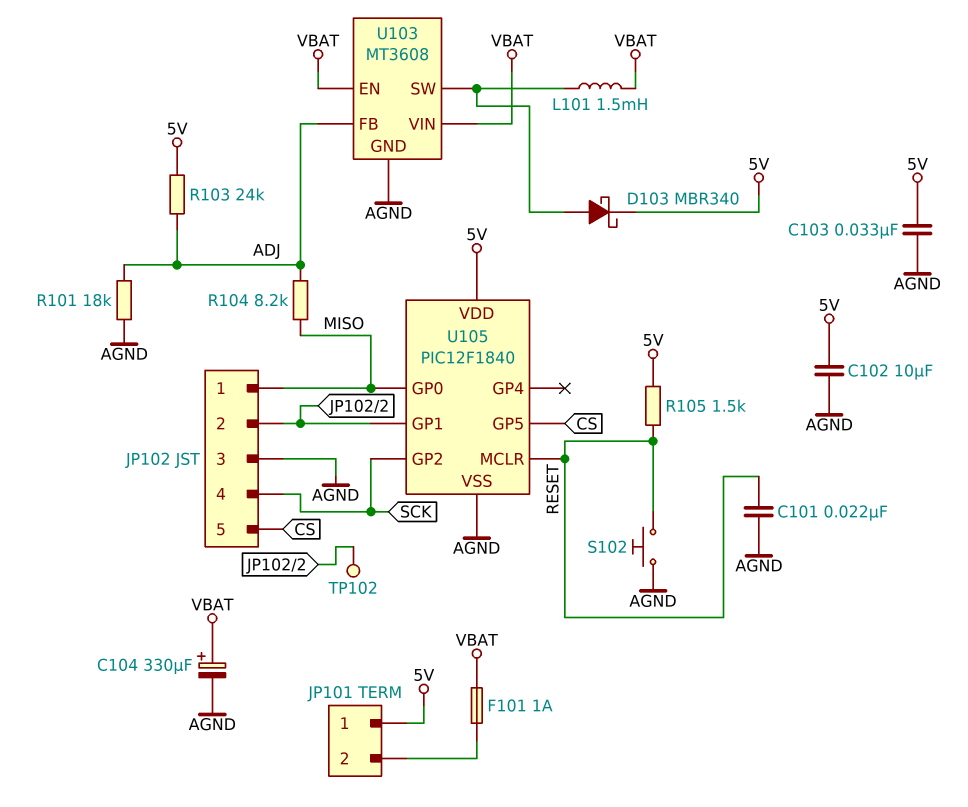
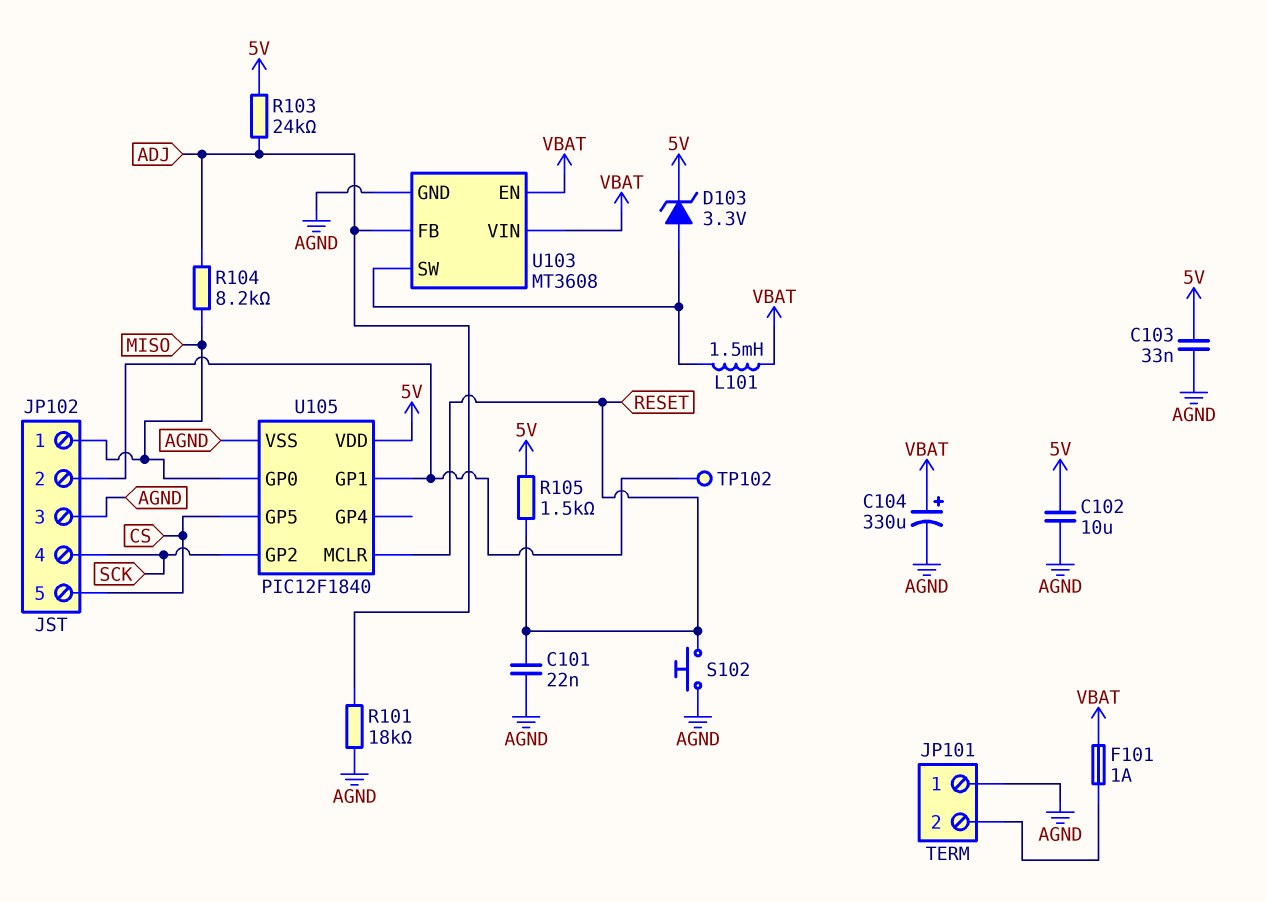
D103: schottky MBR340 (A U103/SW, K 5V) -> zener 3.3V (A U103/SW, K 5V)
JP101 pin 1: 5V -> AGND

